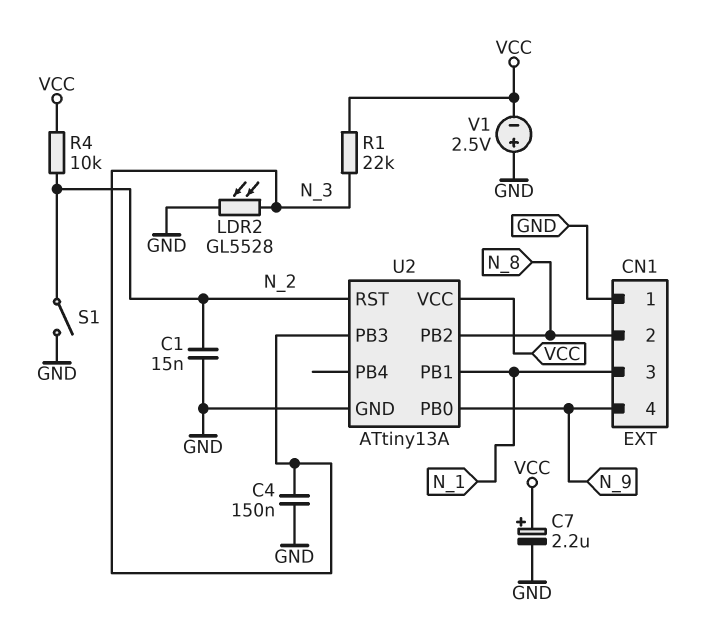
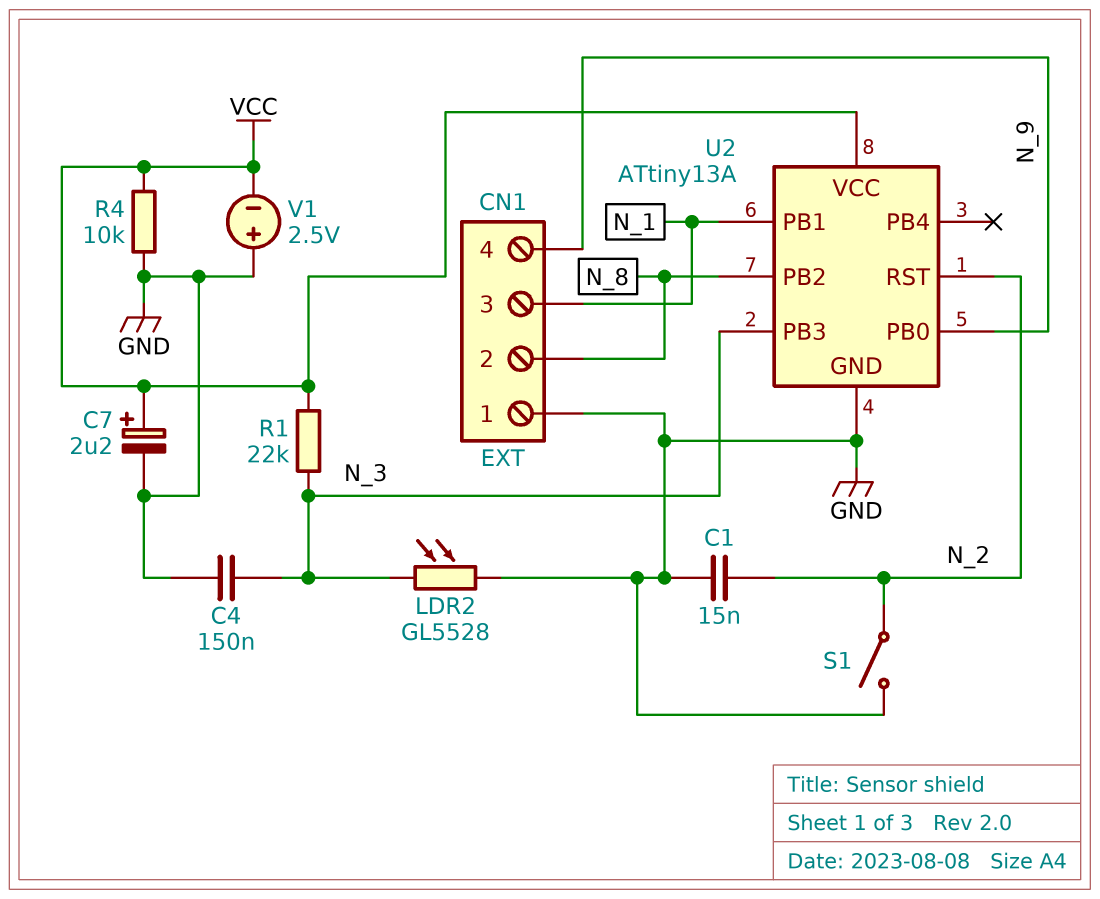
R4: 10k (N_2, VCC) -> 10k (GND, VCC)

